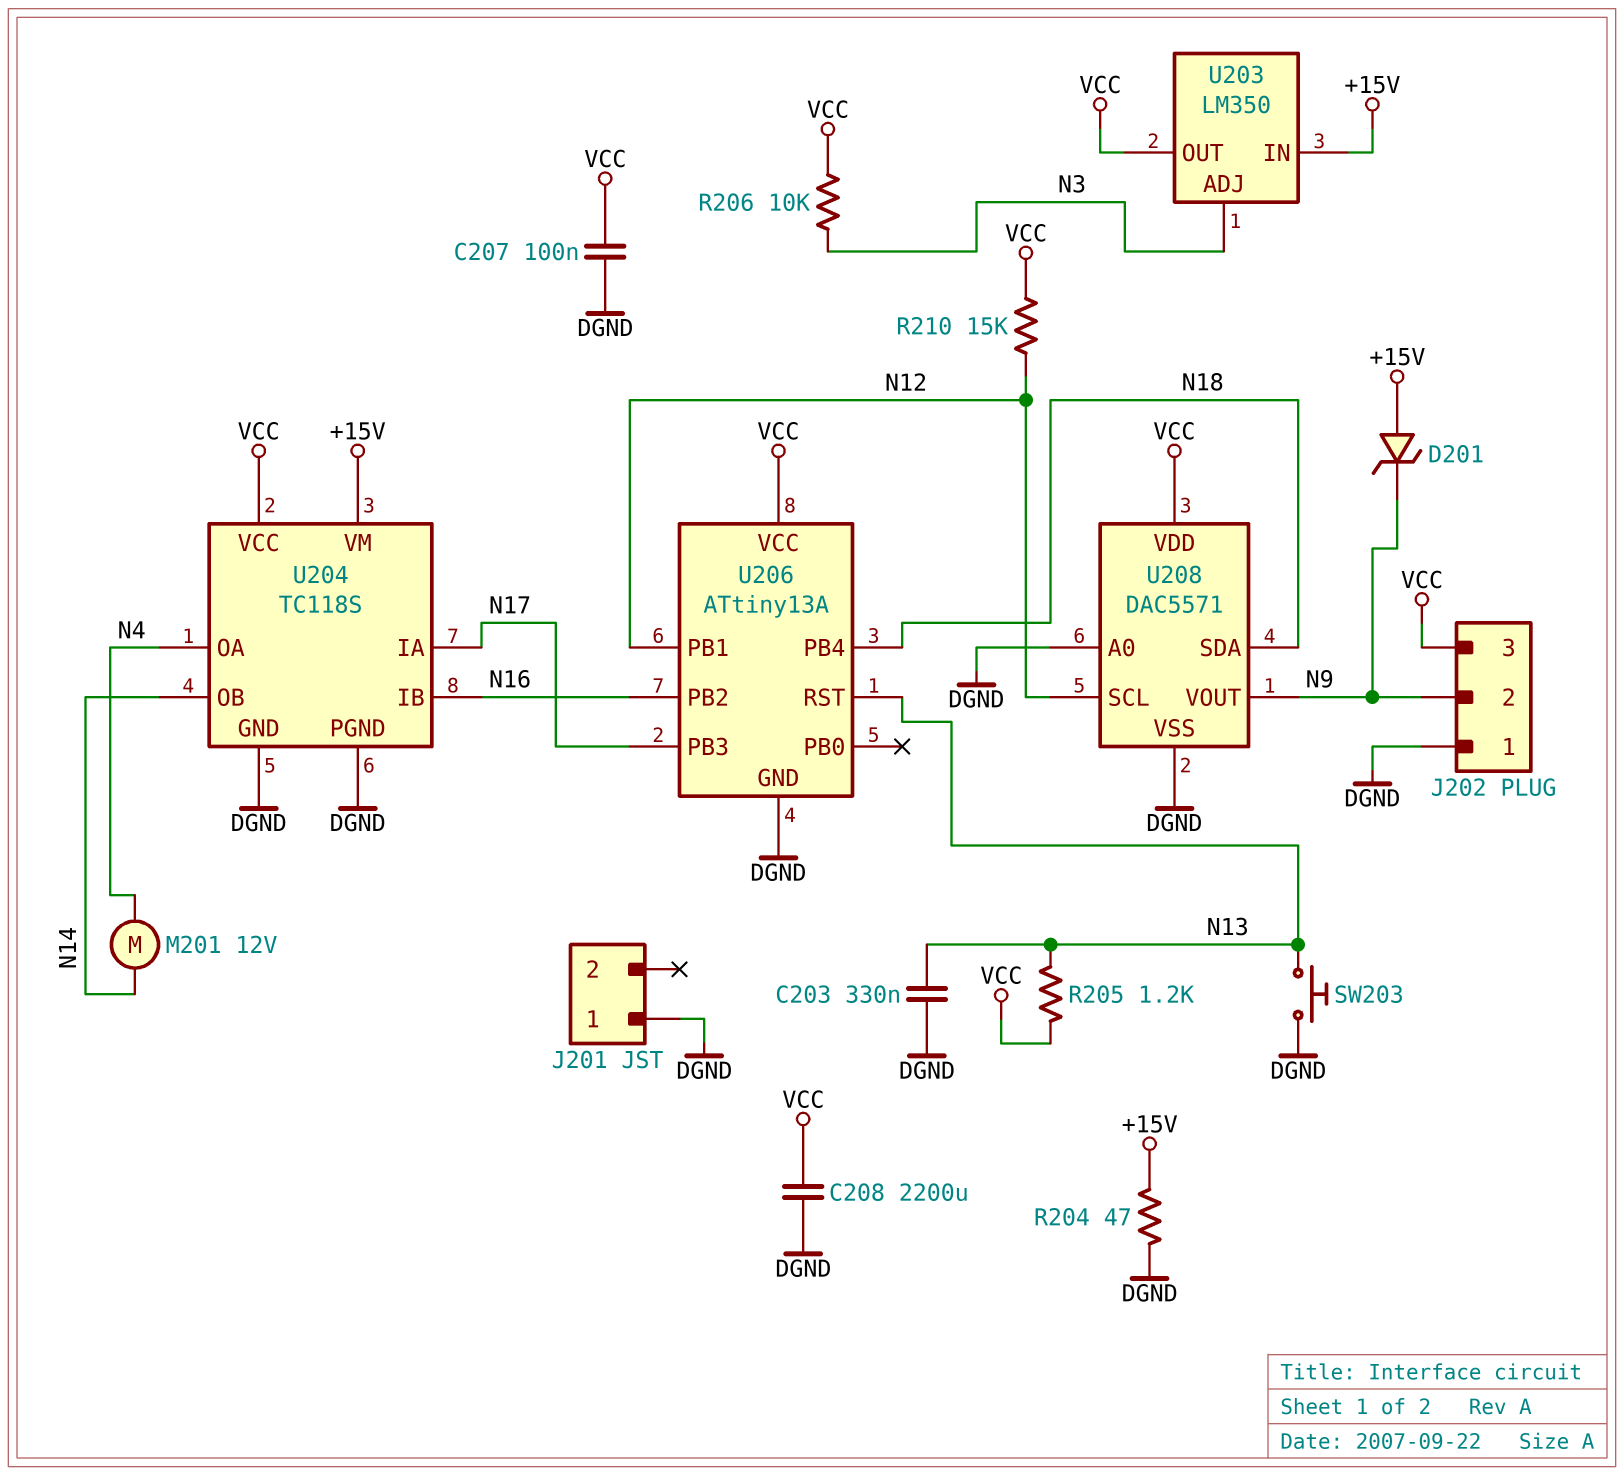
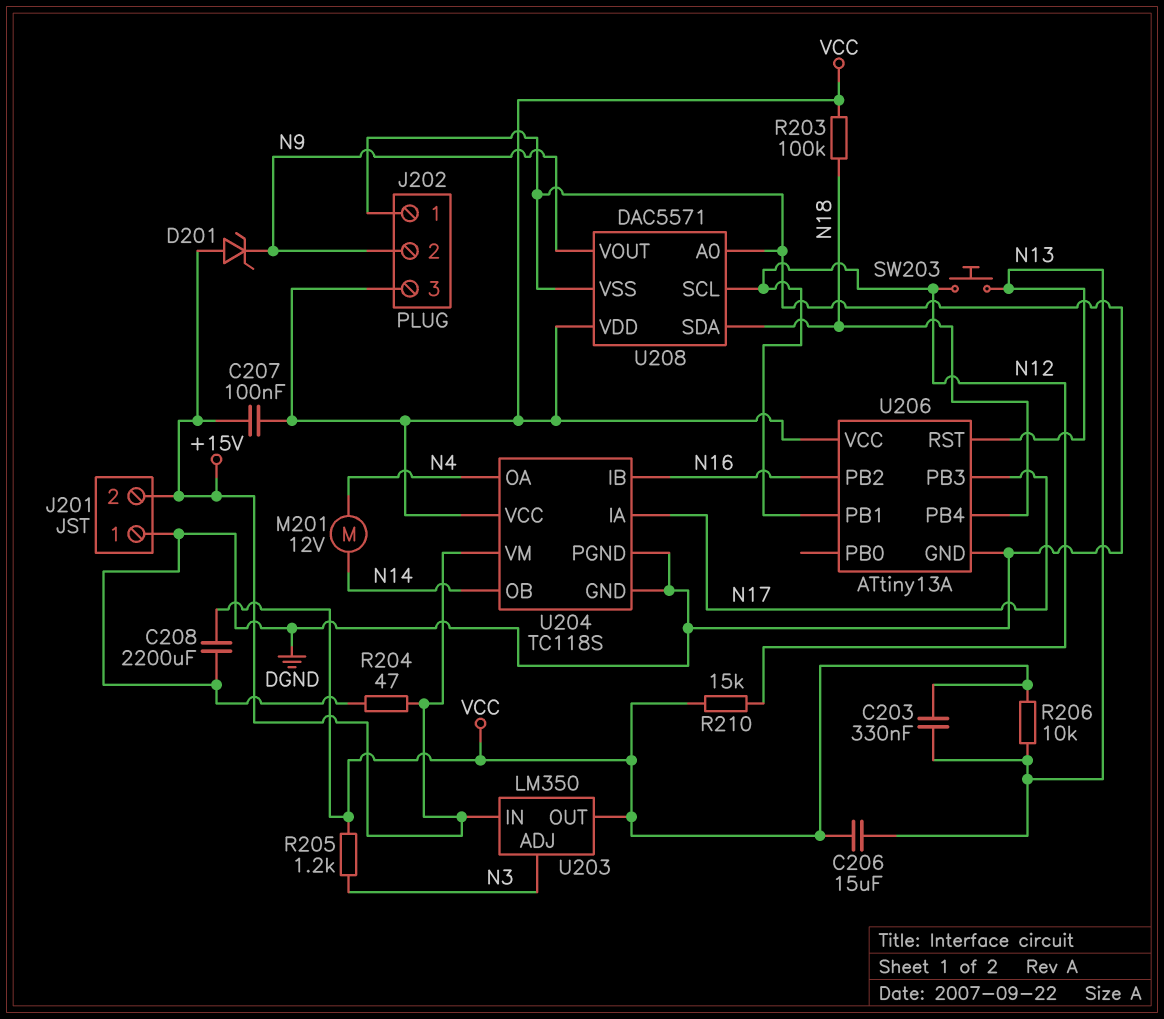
C203: 330nF (DGND, N13) -> 330nF (N13, VCC)
C206: none -> 15uF (N13, VCC)
C207: 100nF (DGND, VCC) -> 100nF (+15V, VCC)
J201 pin 2: none -> +15V
R203: none -> 100k (N18, VCC)
R205: 1.2k (N13, VCC) -> 1.2k (N3, VCC)
R206: 10k (N3, VCC) -> 10k (N13, VCC)
SW203: button (DGND, N13) -> button (N12, N13)

